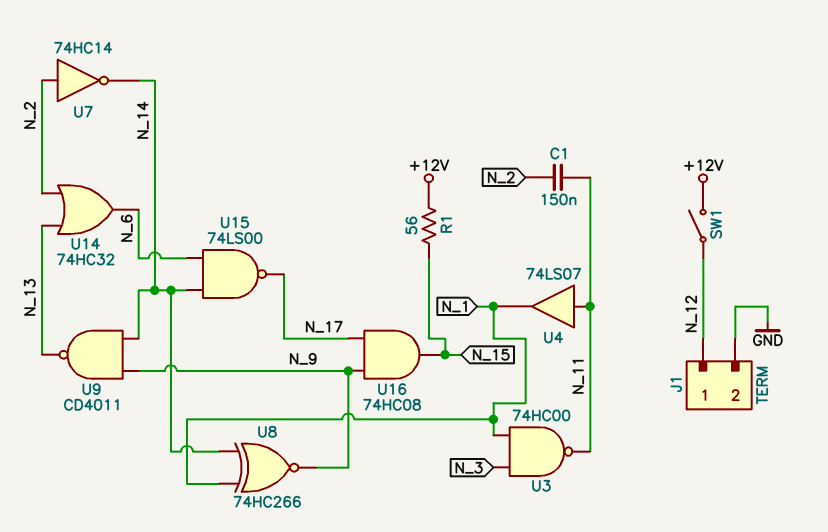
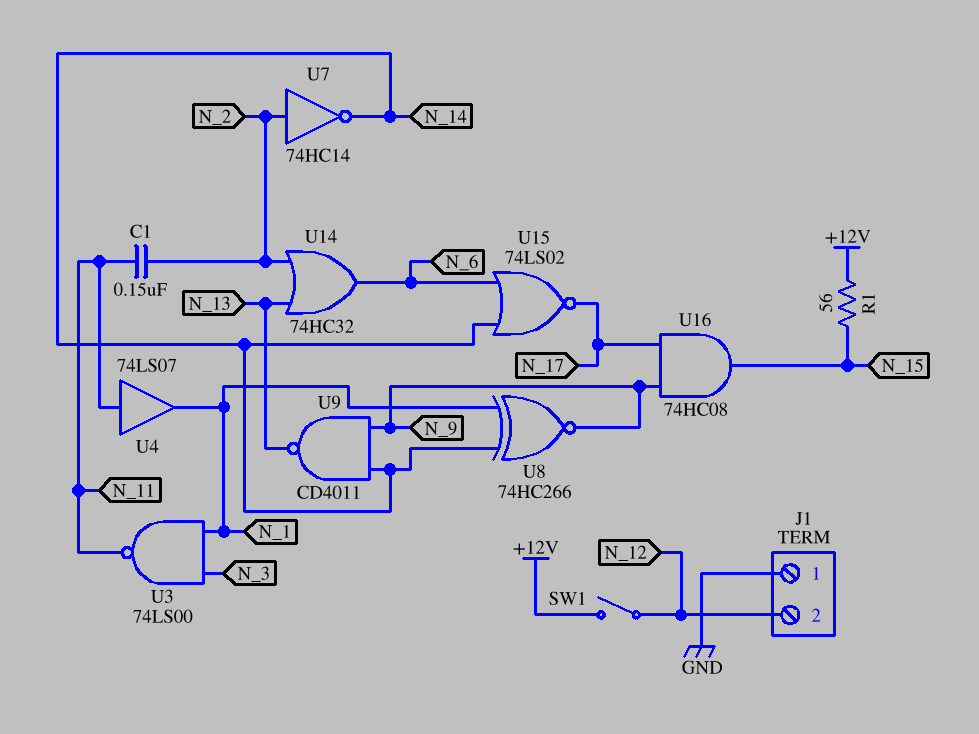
J1 pin 1: N_12 -> GND
J1 pin 2: GND -> N_12
U3: NAND 74HC00 (in N_1, in N_3, out N_11) -> NAND 74LS00 (in N_1, in N_3, out N_11)
U15: NAND 74LS00 (in N_6, in N_14, out N_17) -> NOR 74LS02 (in N_6, in N_14, out N_17)

